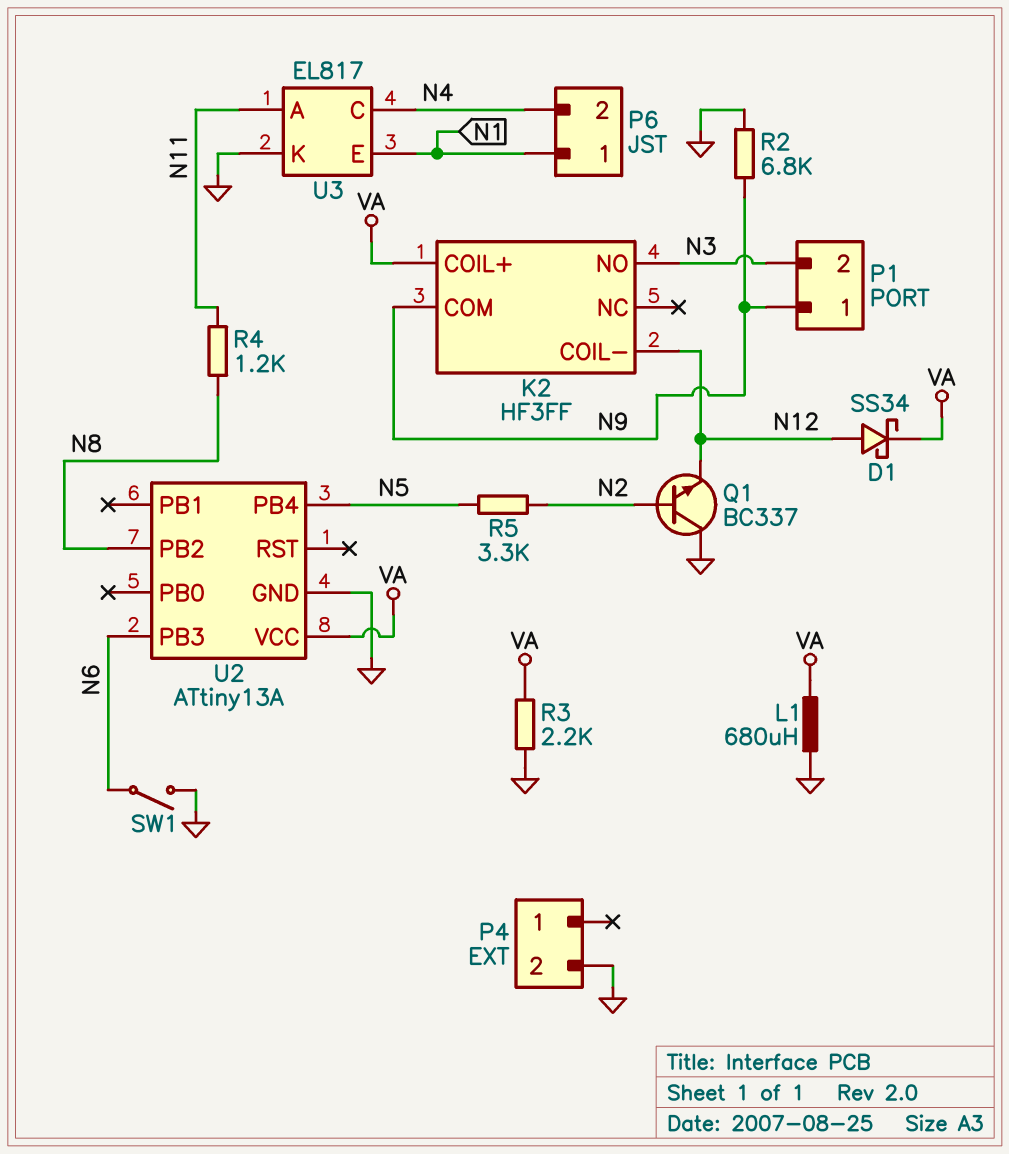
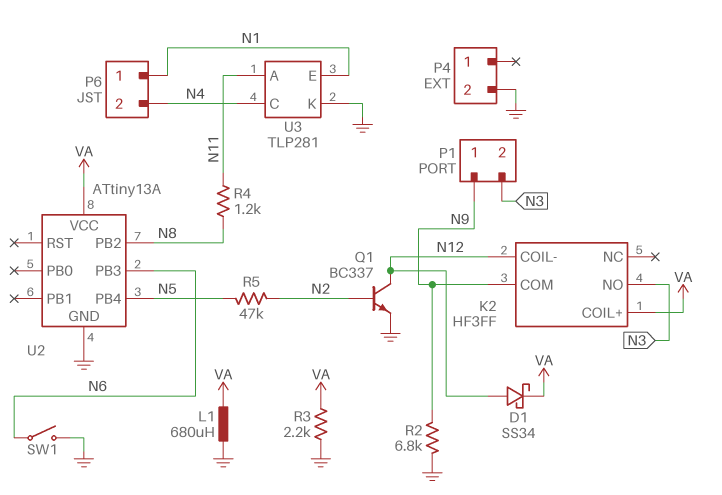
Q1: NPN BC337 (B N2, C GND, E N12) -> NPN BC337 (B N2, C N12, E GND)
R5: 3.3k (N2, N5) -> 47k (N2, N5)
U3: EL817 -> TLP281

